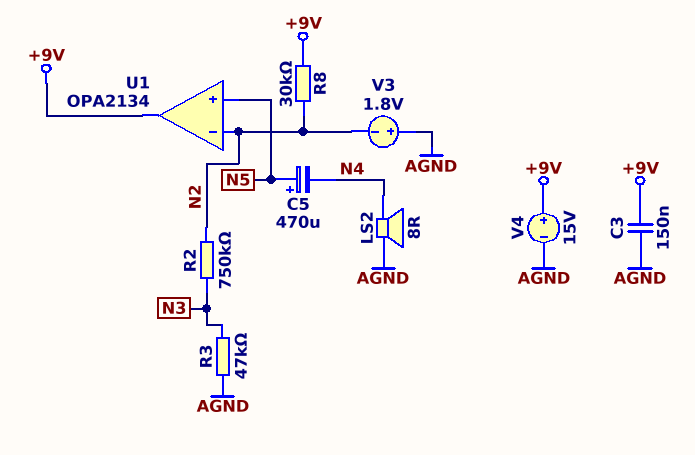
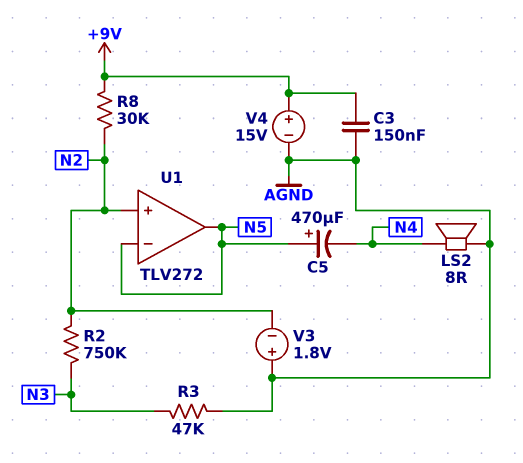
U1: OPA2134 -> TLV272
U1 pin in+: N5 -> N2
U1 pin in-: N2 -> N5
U1 pin out: +9V -> N5

